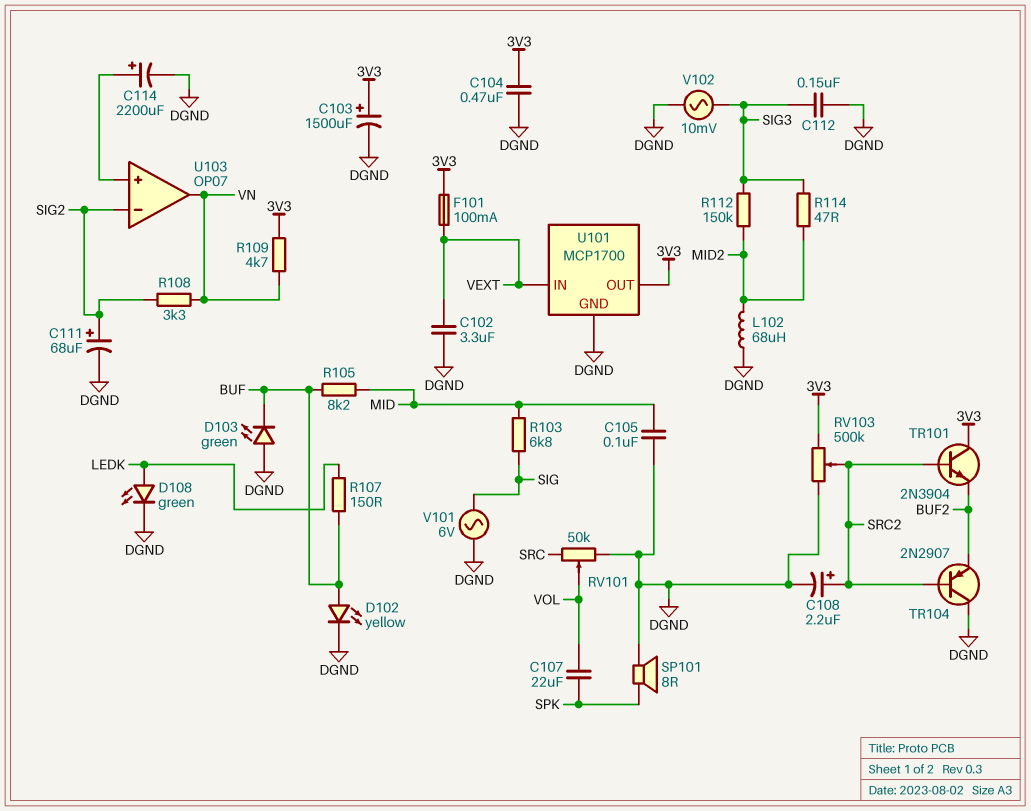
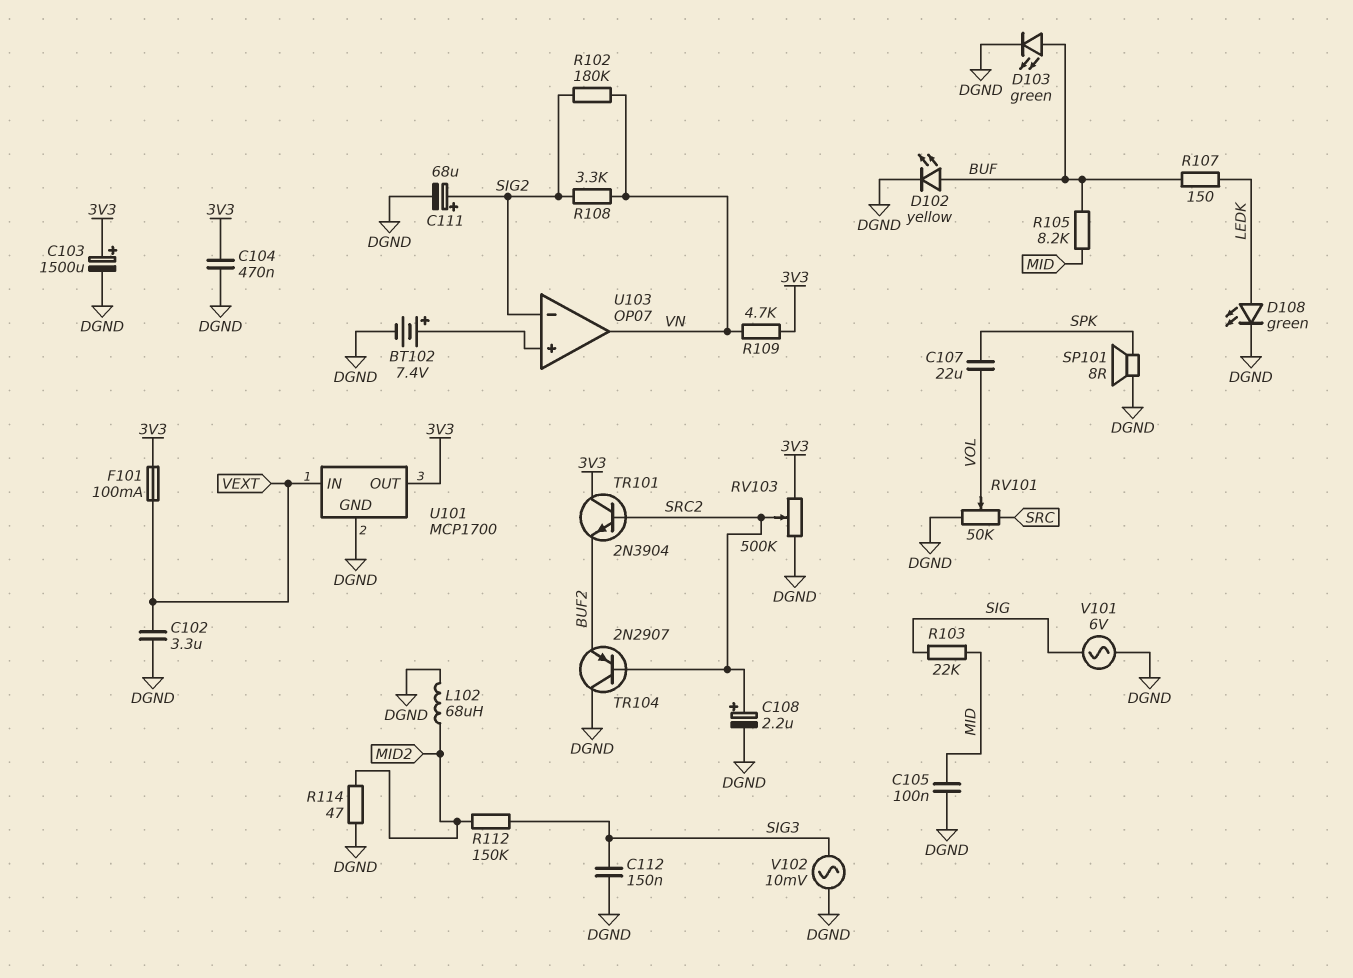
BT102: none -> 7.4V (plus U103/in+, minus DGND)
C114: 2200uF (plus U103/in+, minus DGND) -> none
D103: LED green (A DGND, K BUF) -> LED green (A BUF, K DGND)
R102: none -> 180k (SIG2, VN)
R103: 6.8k (MID, SIG) -> 22k (MID, SIG)
R114: 47 (MID2, SIG3) -> 47 (DGND, MID2)

